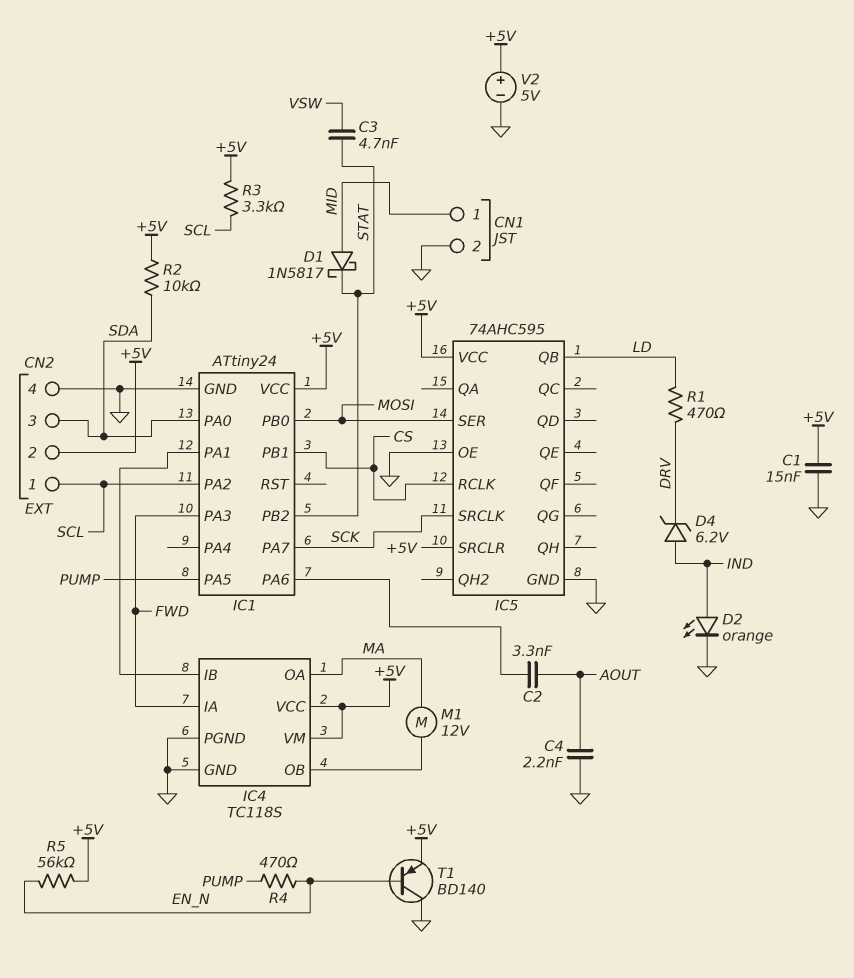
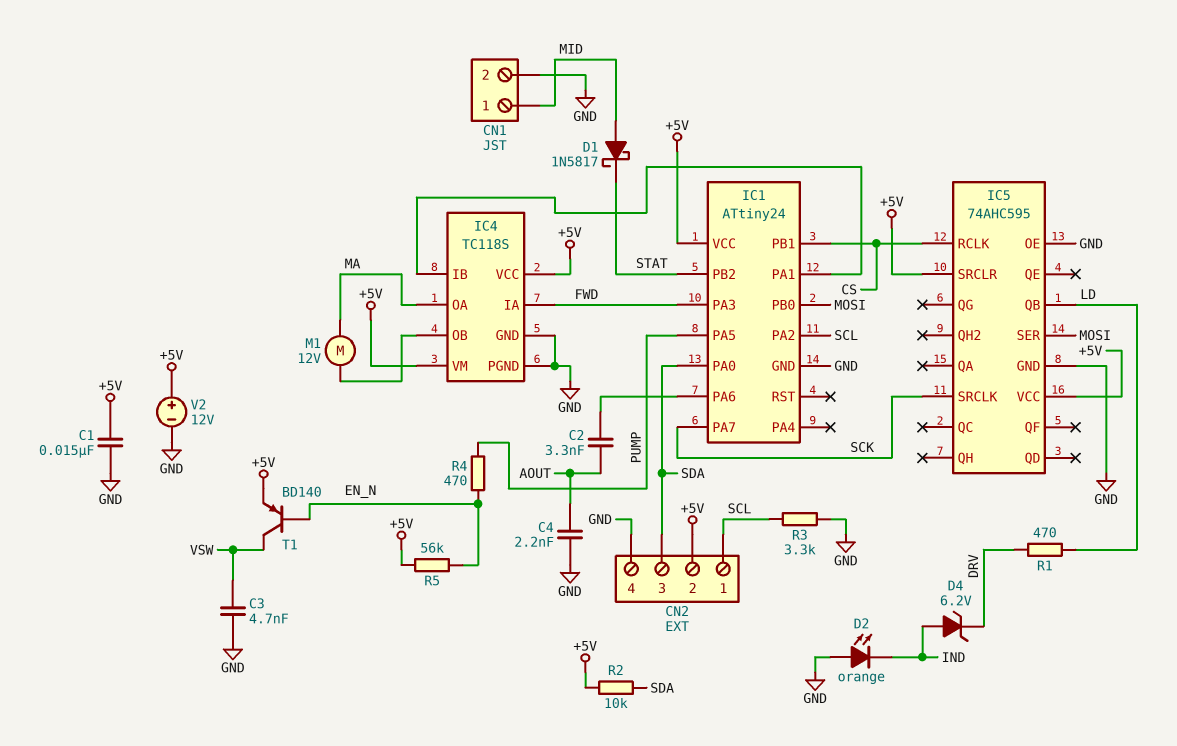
C3: 4.7nF (STAT, VSW) -> 4.7nF (GND, VSW)
D2: LED orange (A IND, K GND) -> LED orange (A GND, K IND)
R3: 3.3k (+5V, SCL) -> 3.3k (GND, SCL)
T1: PNP BD140 (B EN_N, C GND, E +5V) -> PNP BD140 (B EN_N, C VSW, E +5V)
V2: 5V (plus +5V, minus GND) -> 12V (plus +5V, minus GND)

